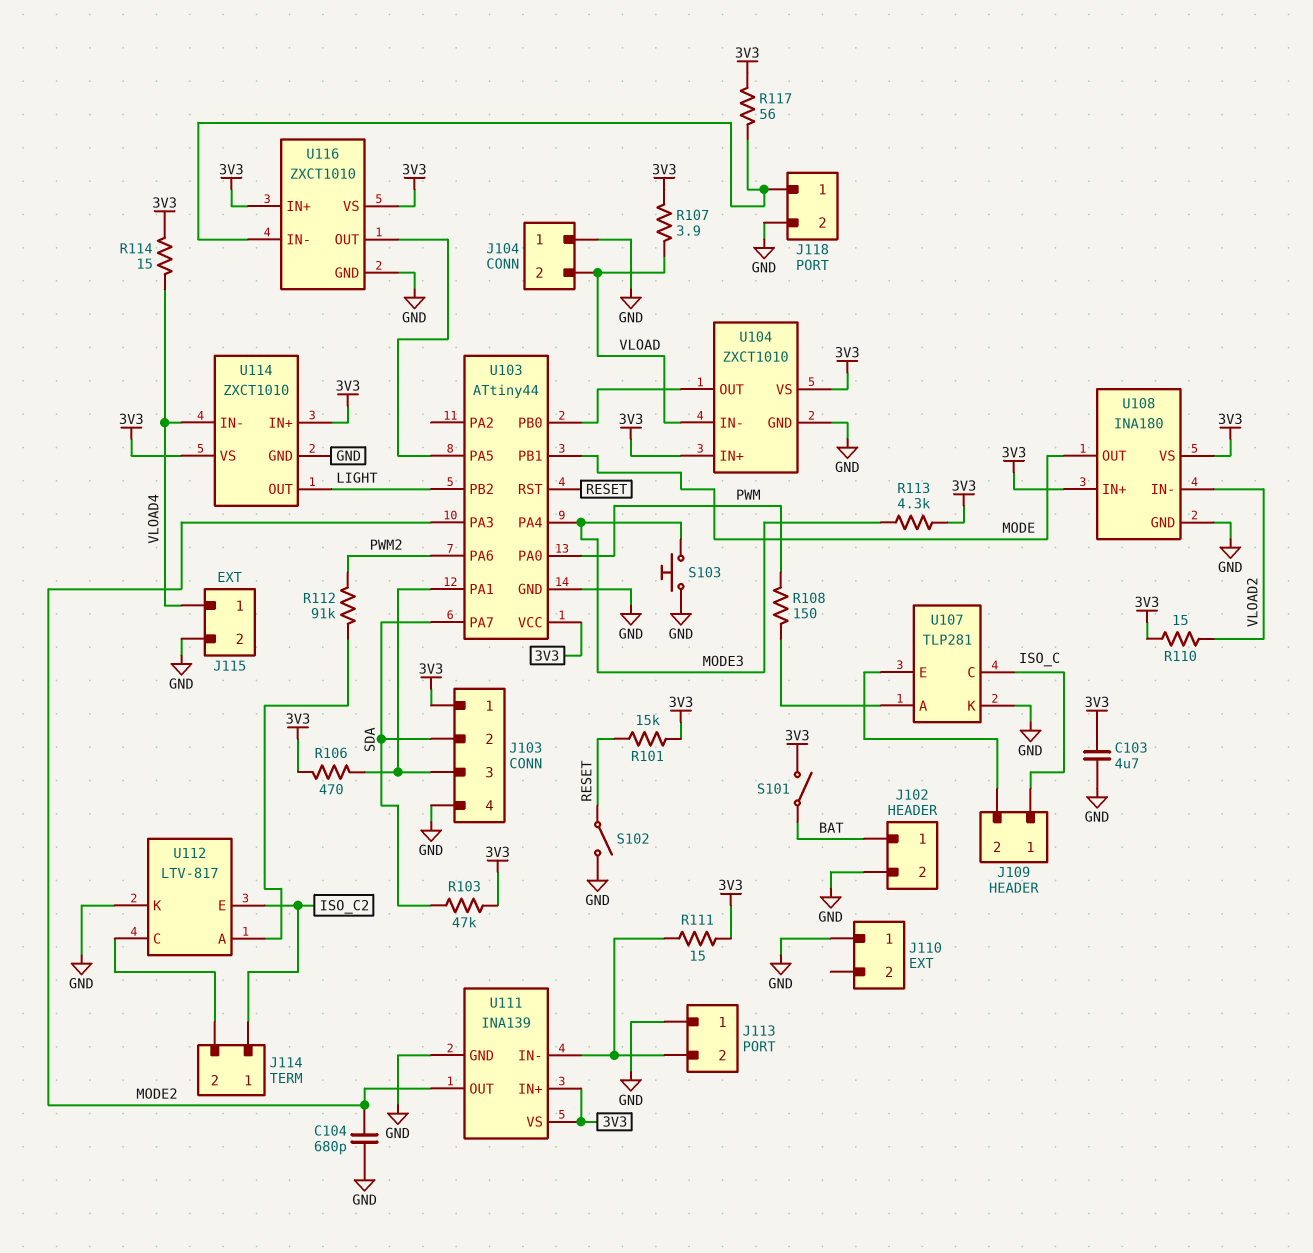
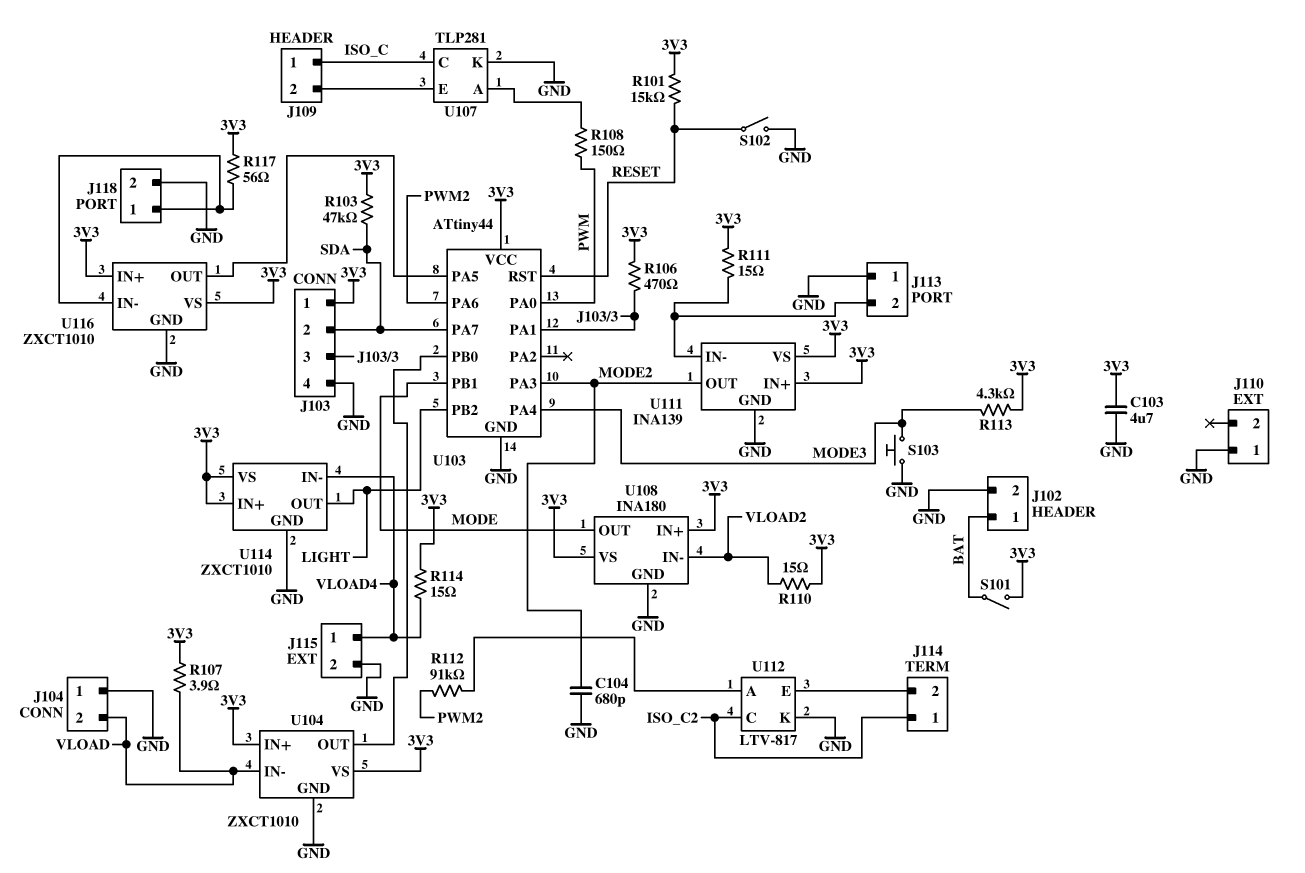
U112 pin C: J114/2 -> ISO_C2
U112 pin E: ISO_C2 -> J114/2

